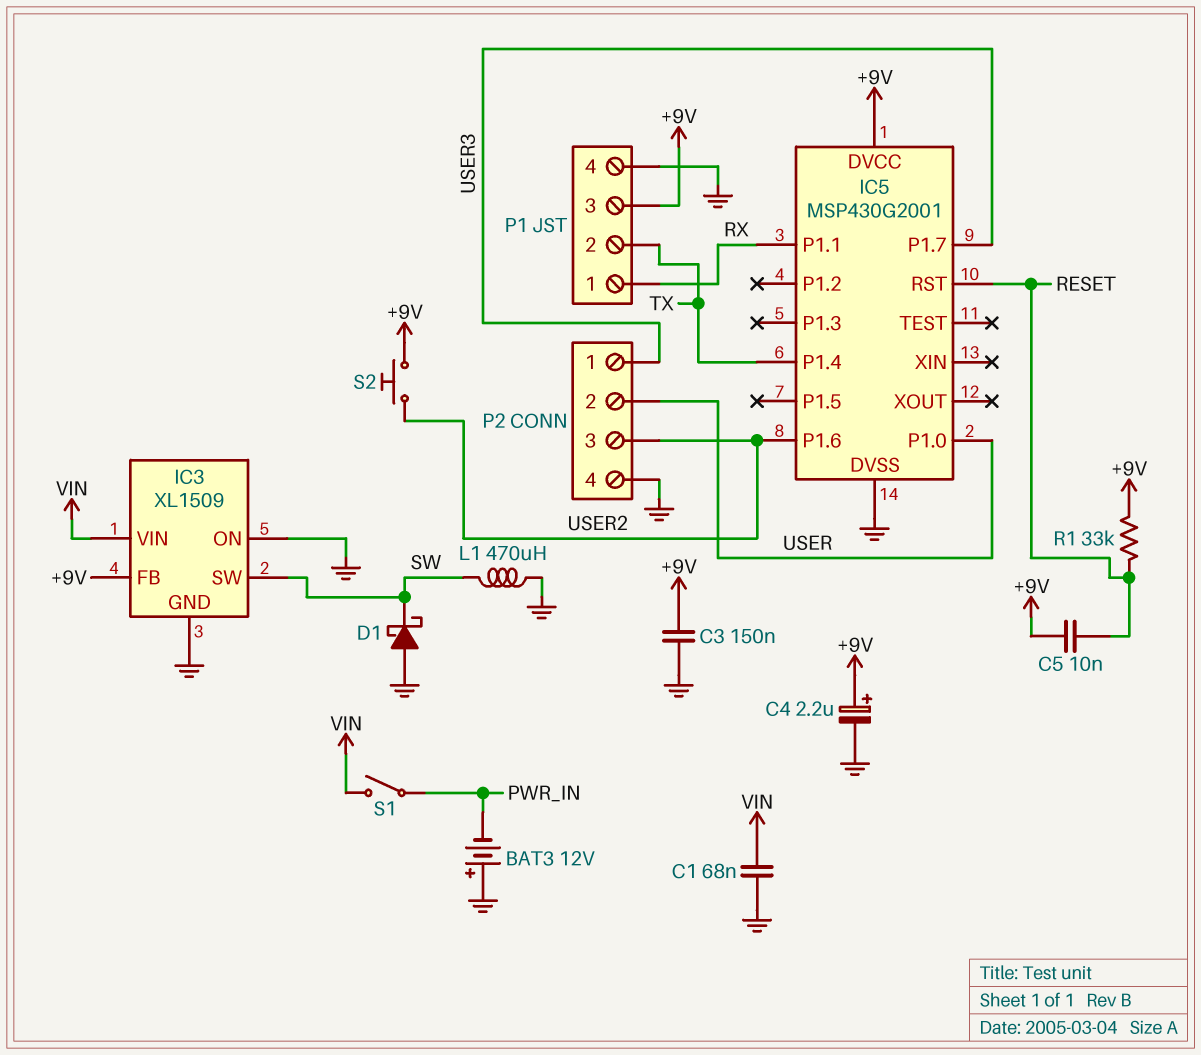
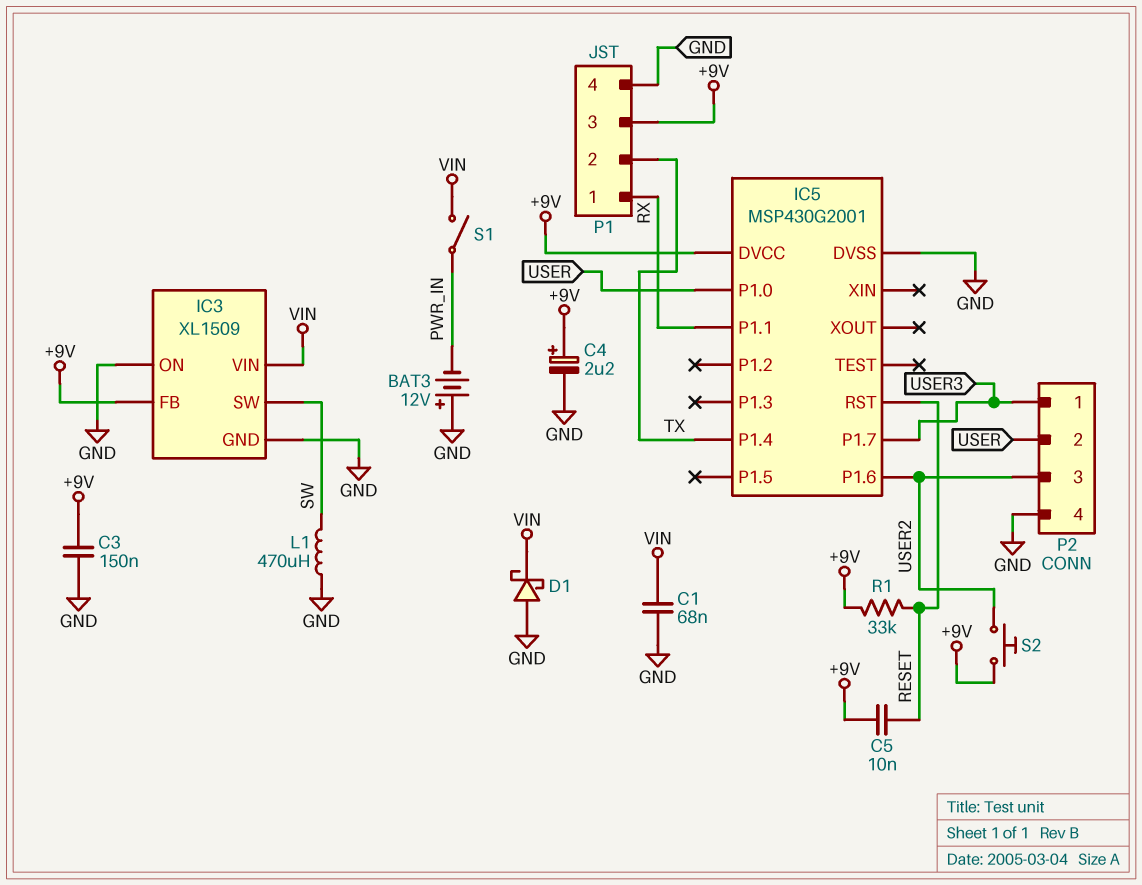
D1: schottky (A GND, K SW) -> schottky (A GND, K VIN)

